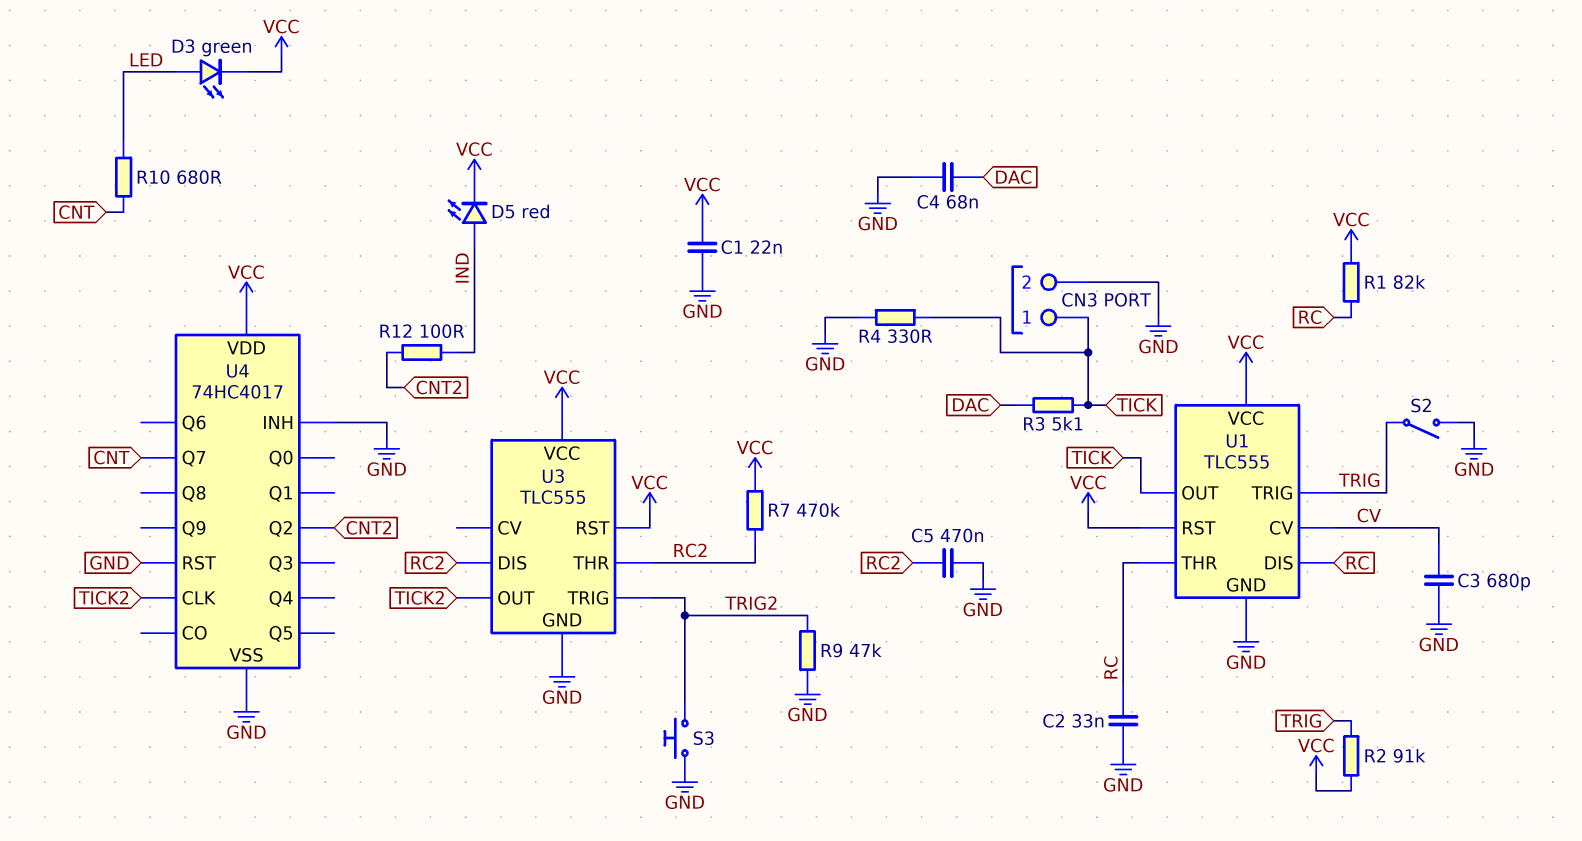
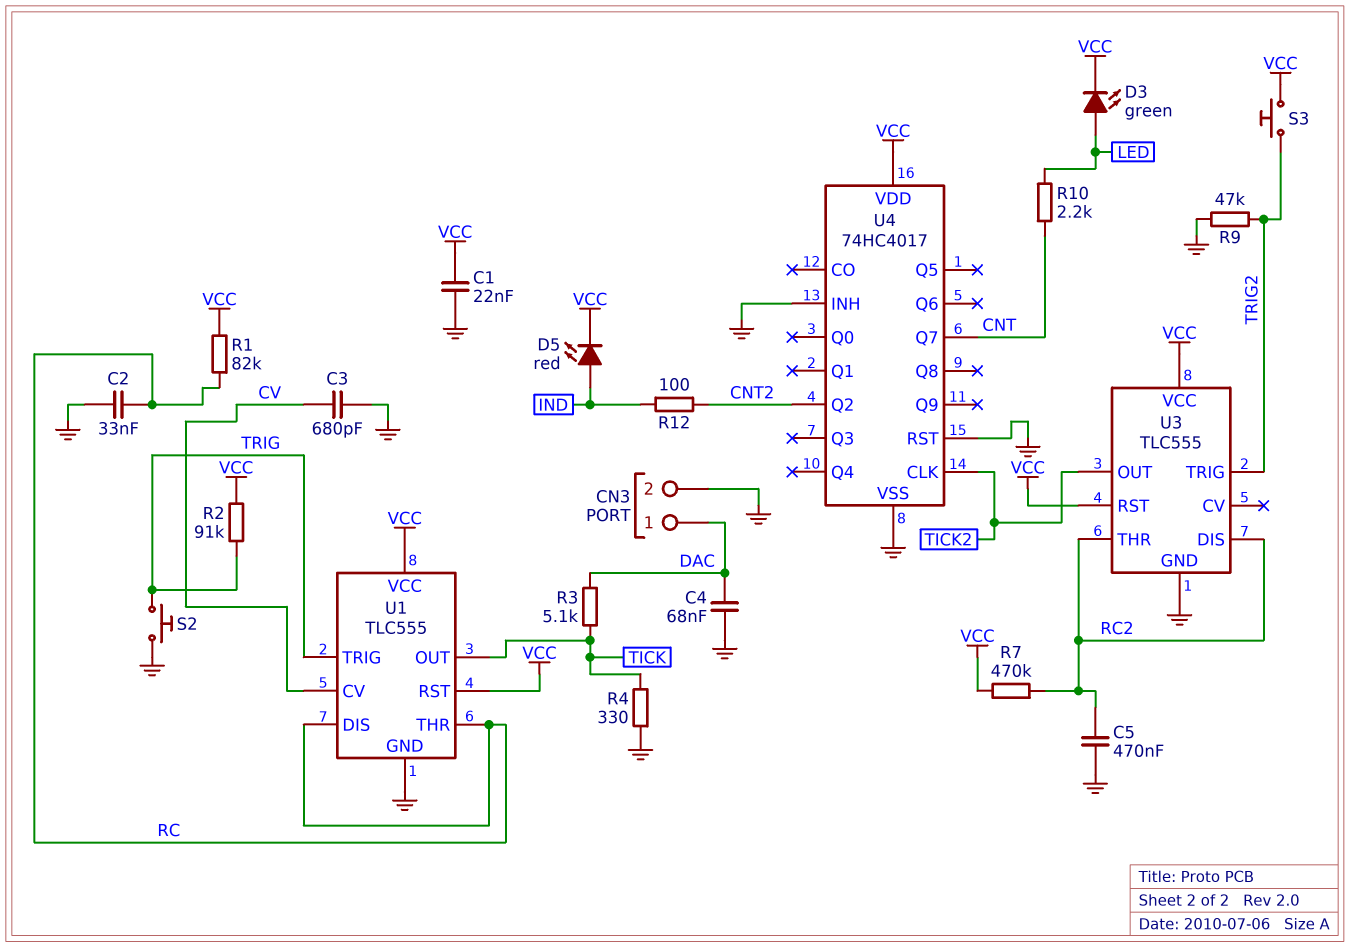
CN3 pin 1: TICK -> DAC
R10: 680 (CNT, LED) -> 2.2k (CNT, LED)
S2: switch (GND, TRIG) -> button (GND, TRIG)
S3: button (GND, TRIG2) -> button (TRIG2, VCC)

